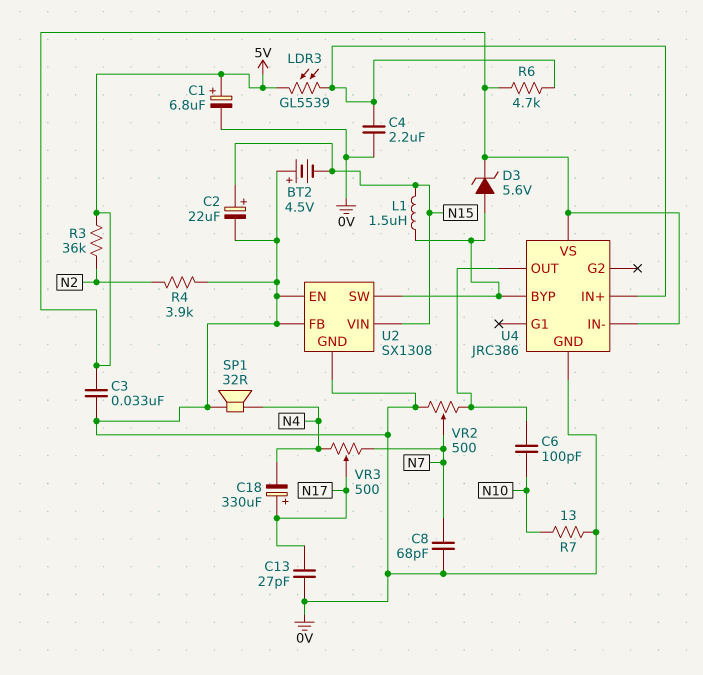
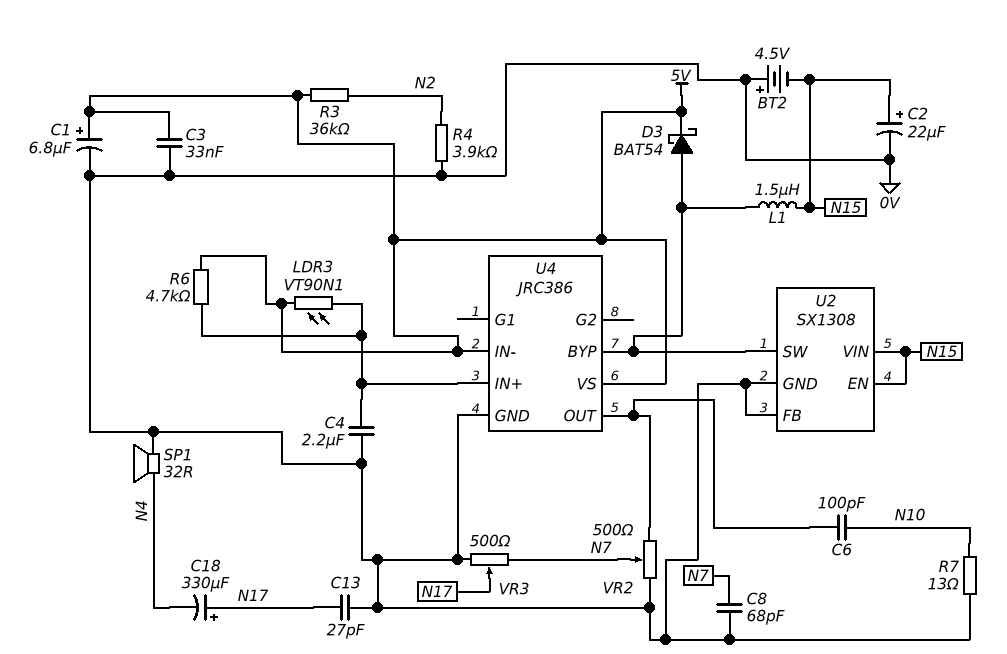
D3: zener 5.6V (A U2/SW, K 5V) -> schottky BAT54 (A U2/SW, K 5V)
LDR3: GL5539 (5V, U4/IN+) -> VT90N1 (5V, U4/IN+)
U2 pin EN: 0V -> N15
VR3: 500 (N4, N7, wiper N17) -> 500 (0V, N7, wiper N17)

